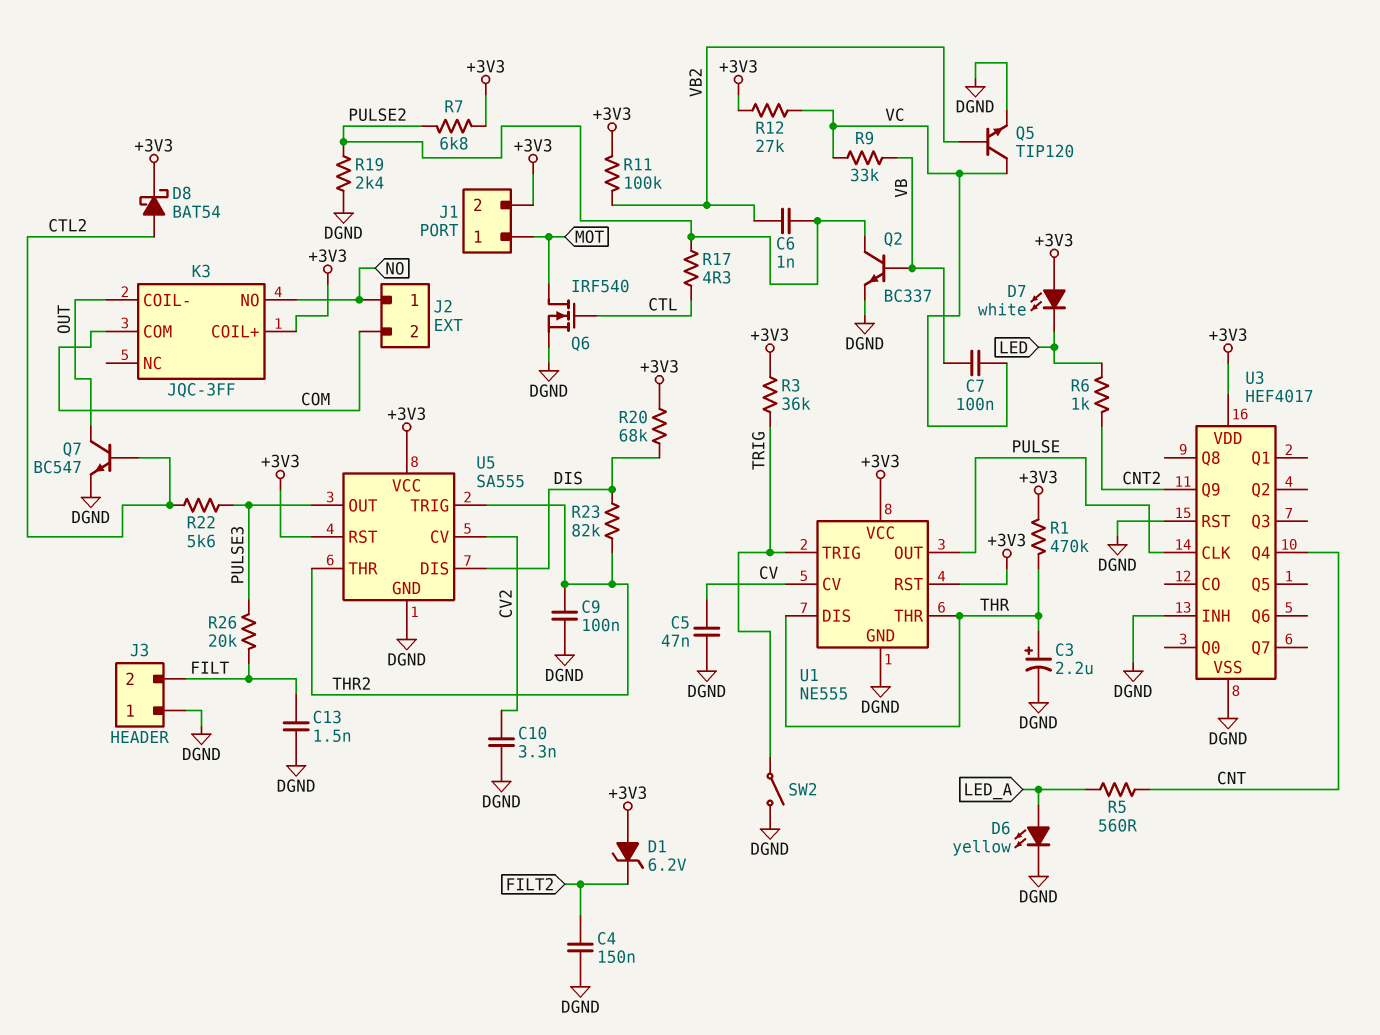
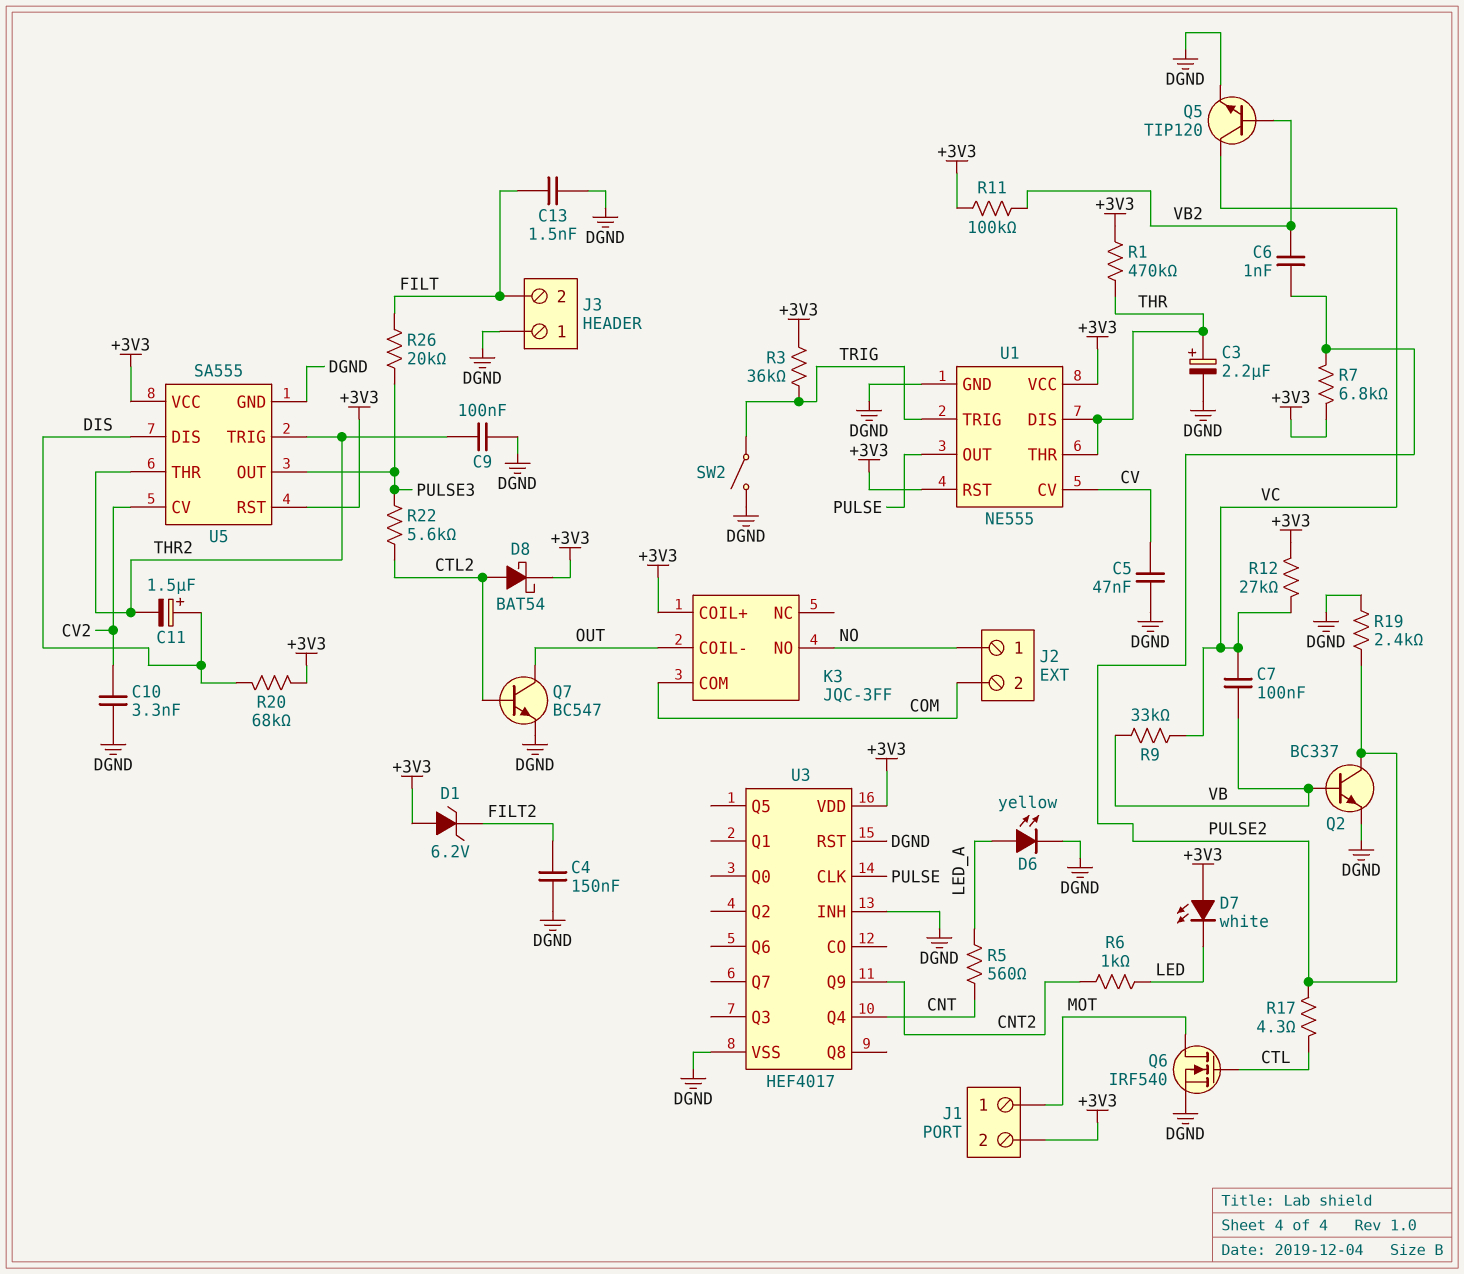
C11: none -> 1.5uF (plus DIS, minus THR2)
R23: 82k (DIS, THR2) -> none

